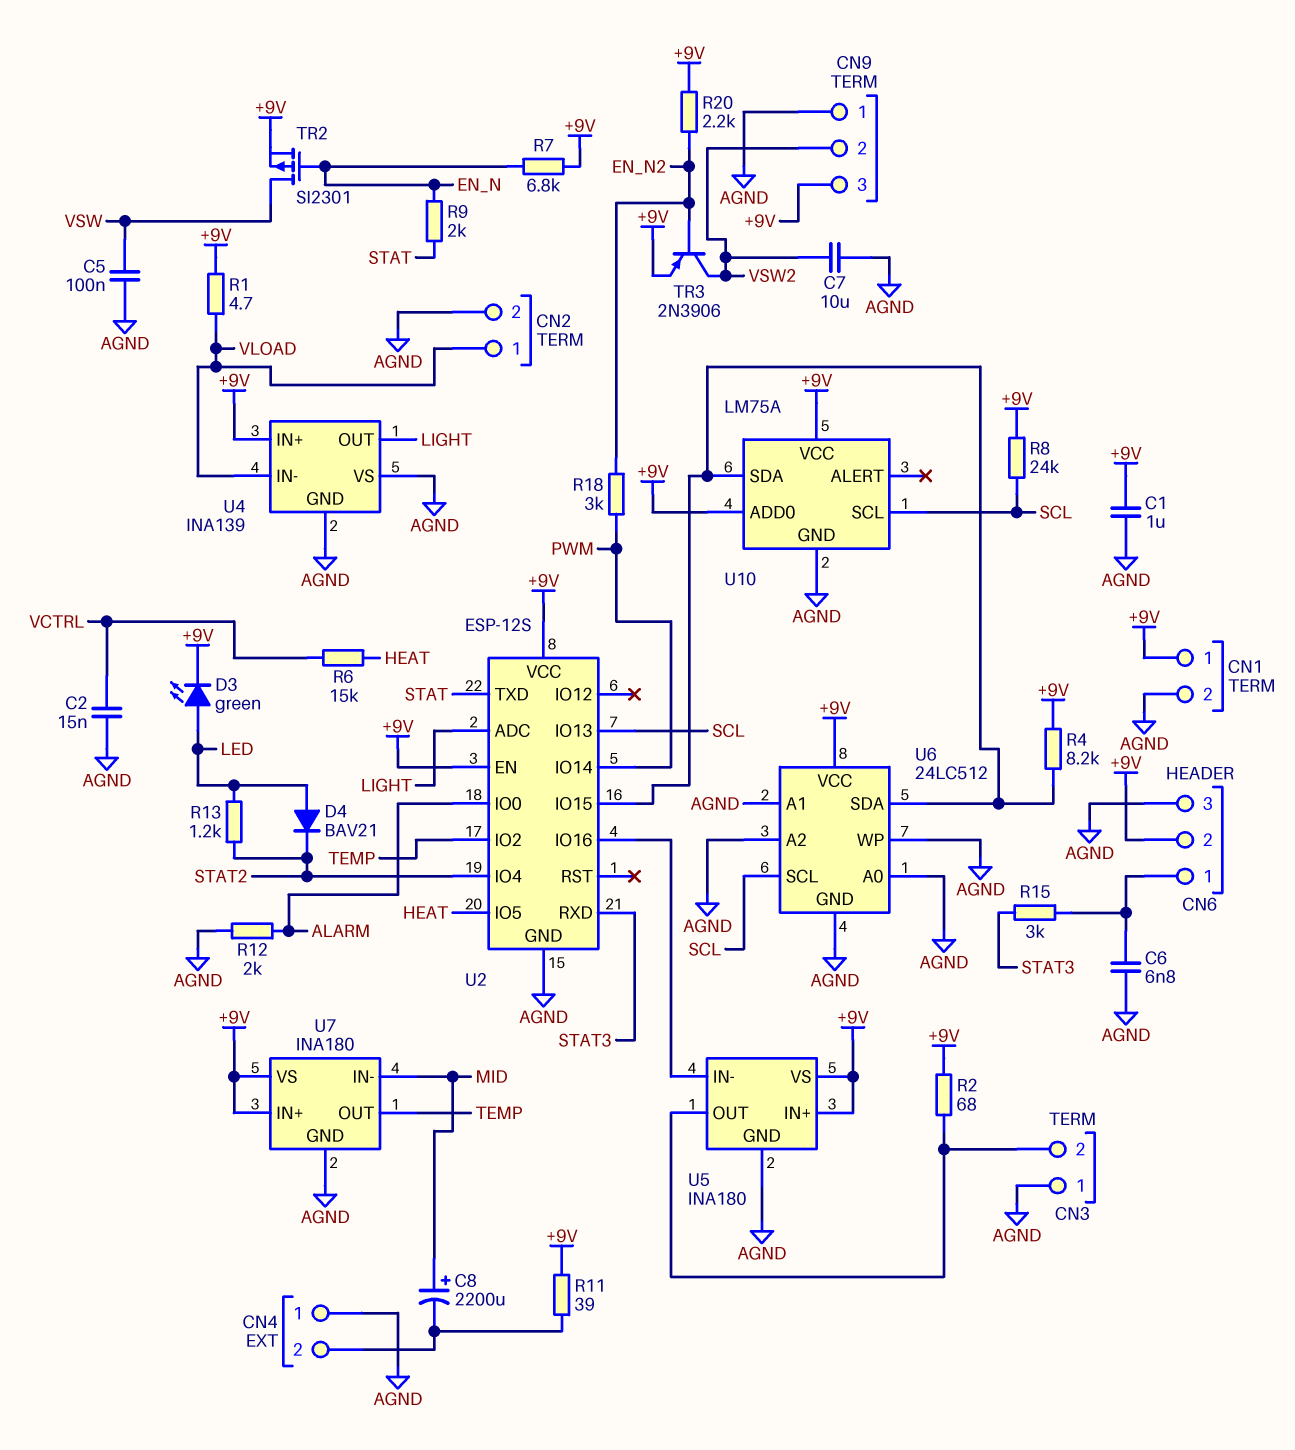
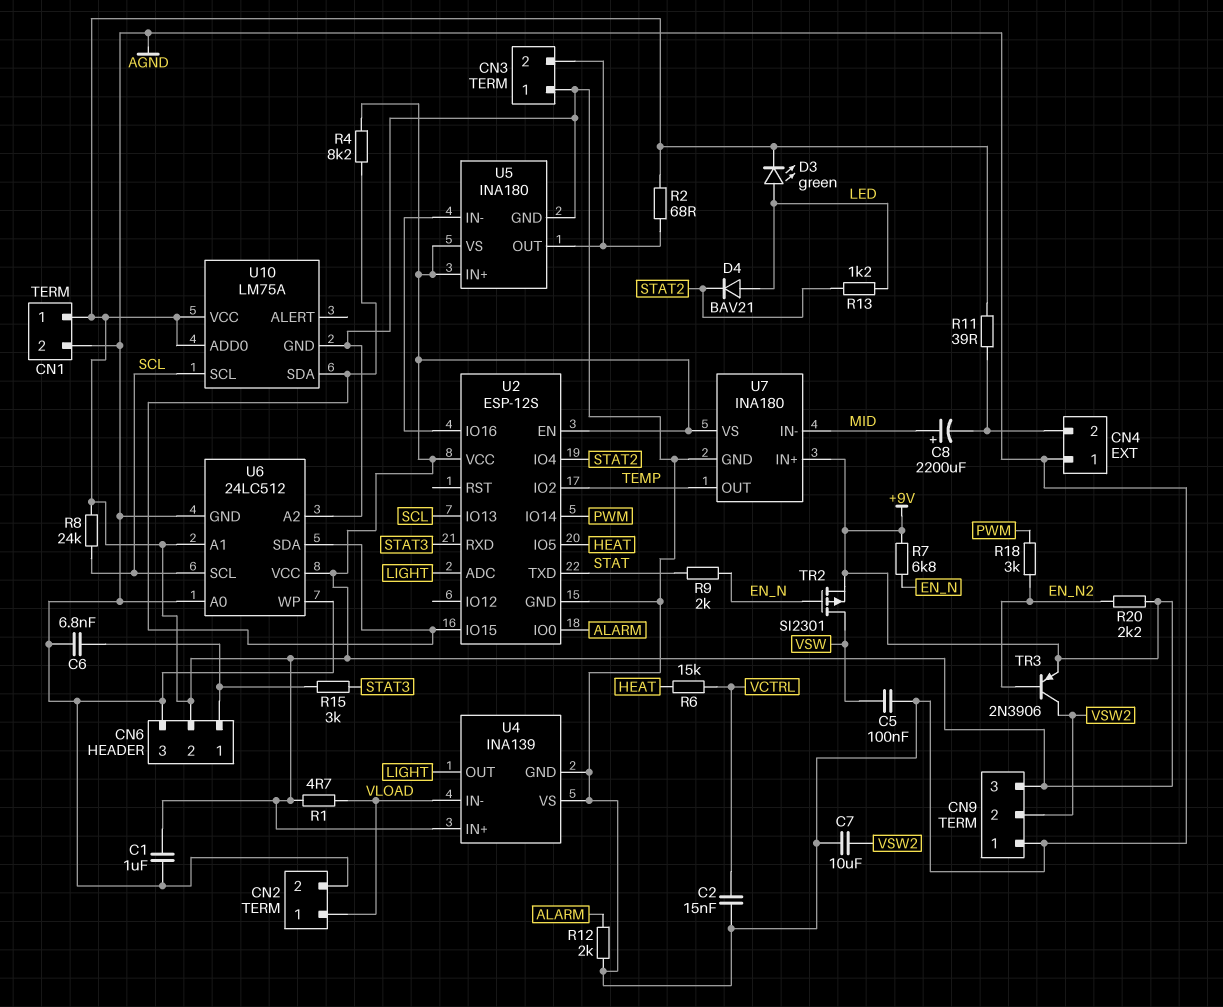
U6 pin A1: AGND -> +9V

